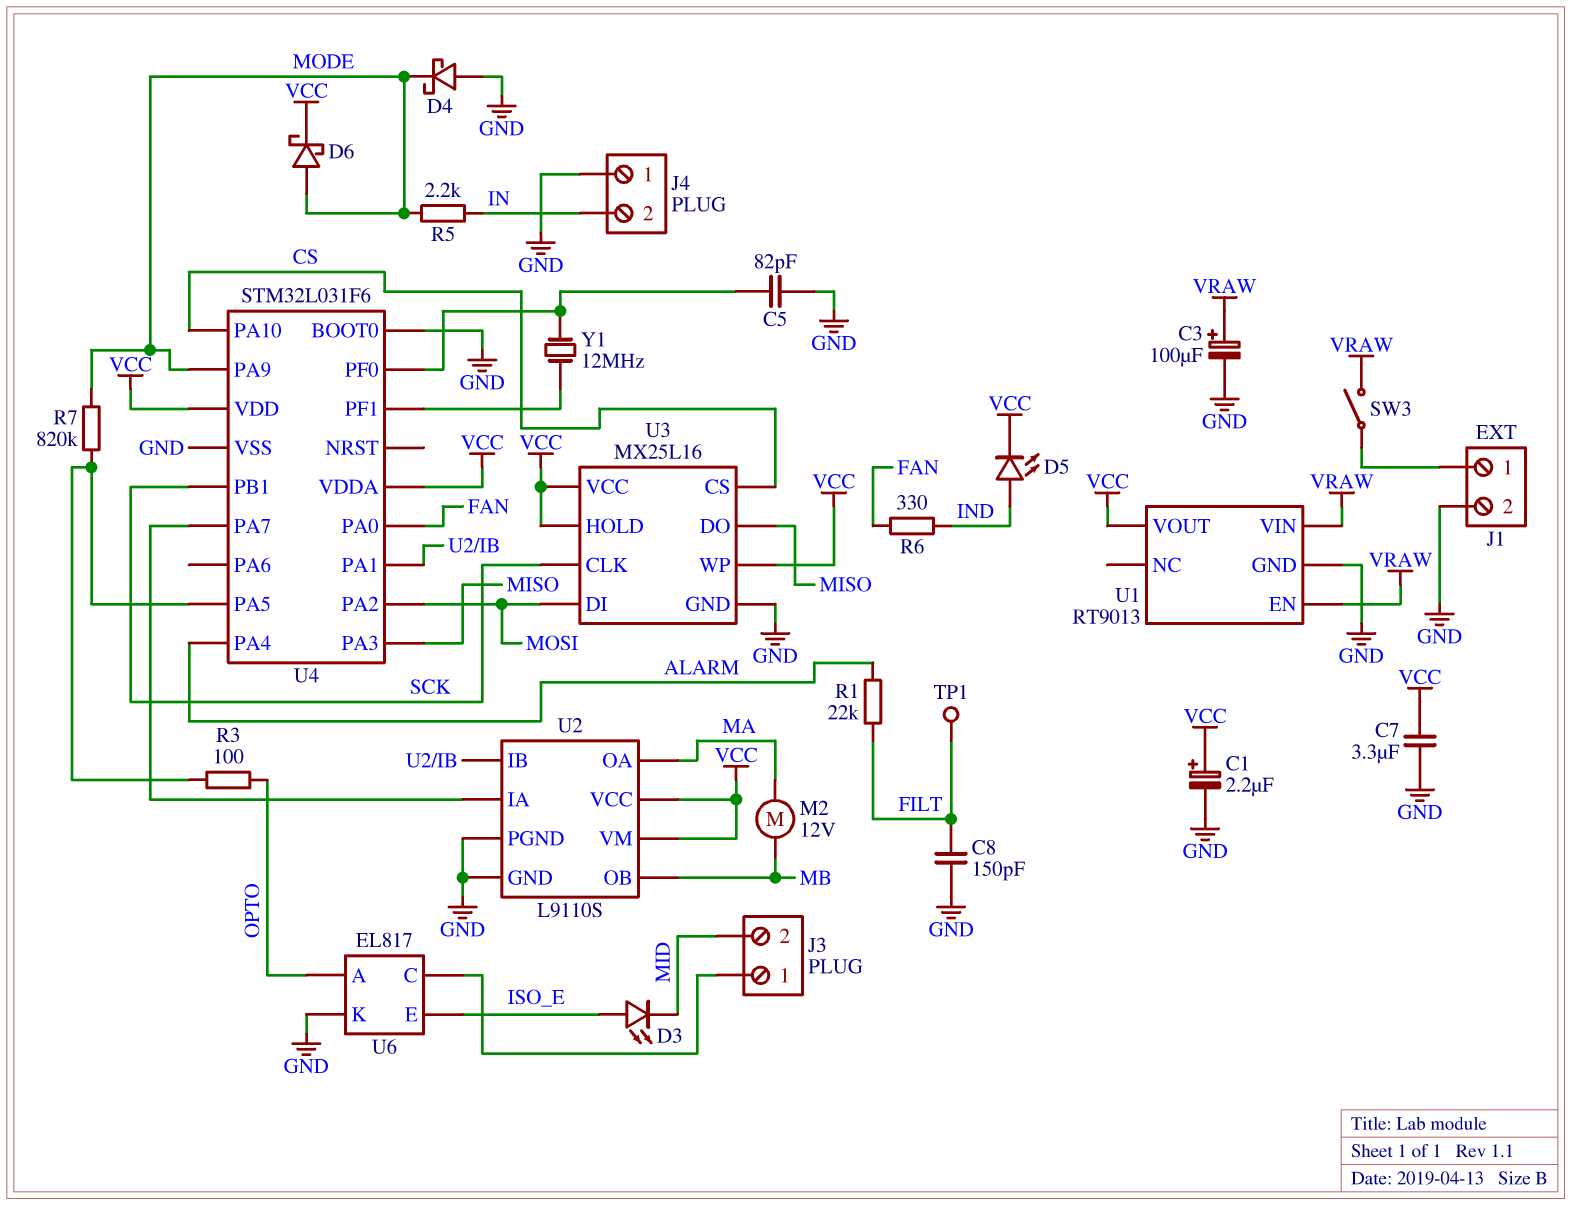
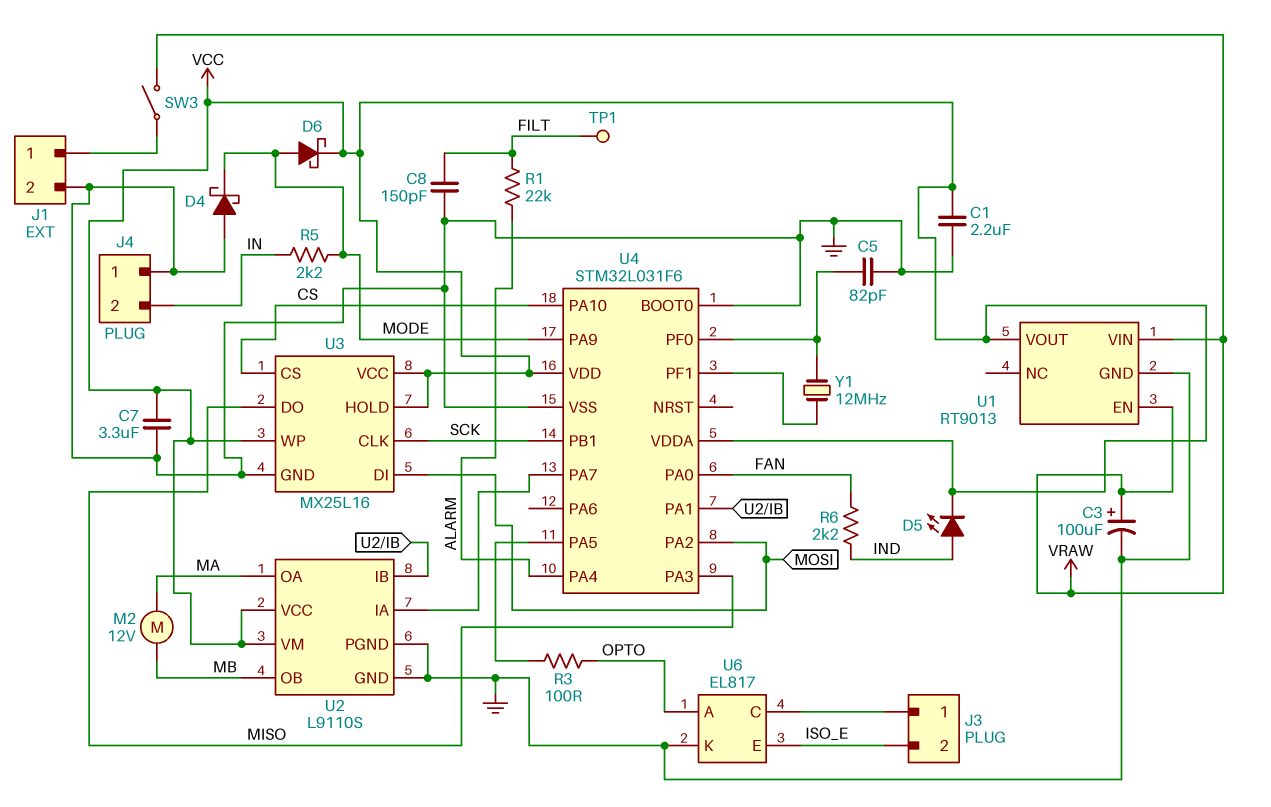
C1: 2.2uF (plus VCC, minus GND) -> 2.2uF (GND, VCC)
D3: LED (A ISO_E, K MID) -> none
J3 pin 2: MID -> ISO_E
R6: 330 (FAN, IND) -> 2.2k (FAN, IND)
R7: 820k (MODE, U4/PA5) -> none

